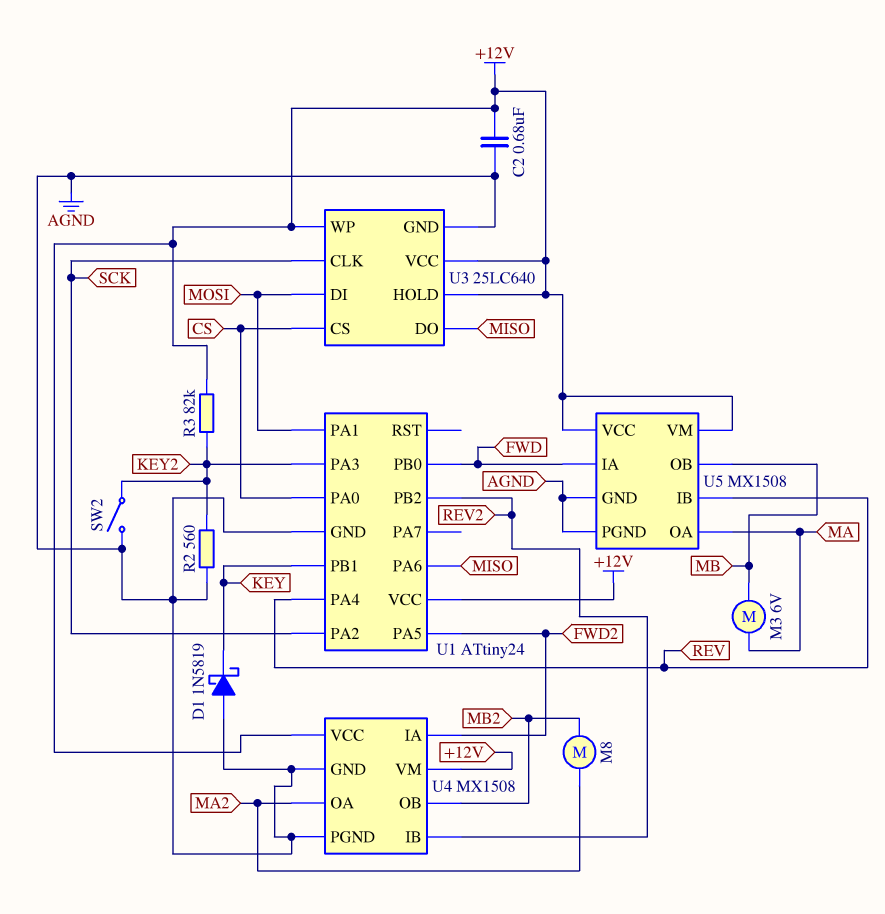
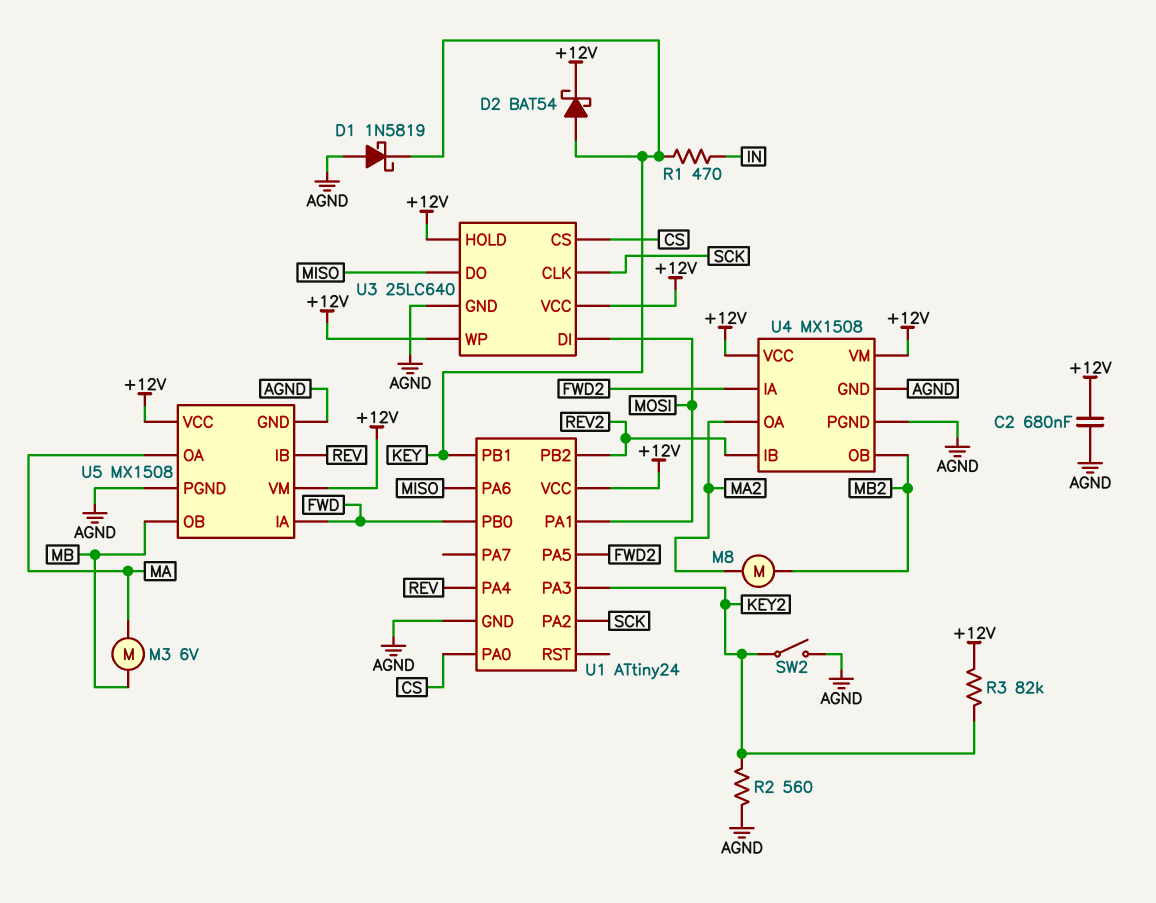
D2: none -> schottky BAT54 (A KEY, K +12V)
R1: none -> 470 (IN, KEY)

